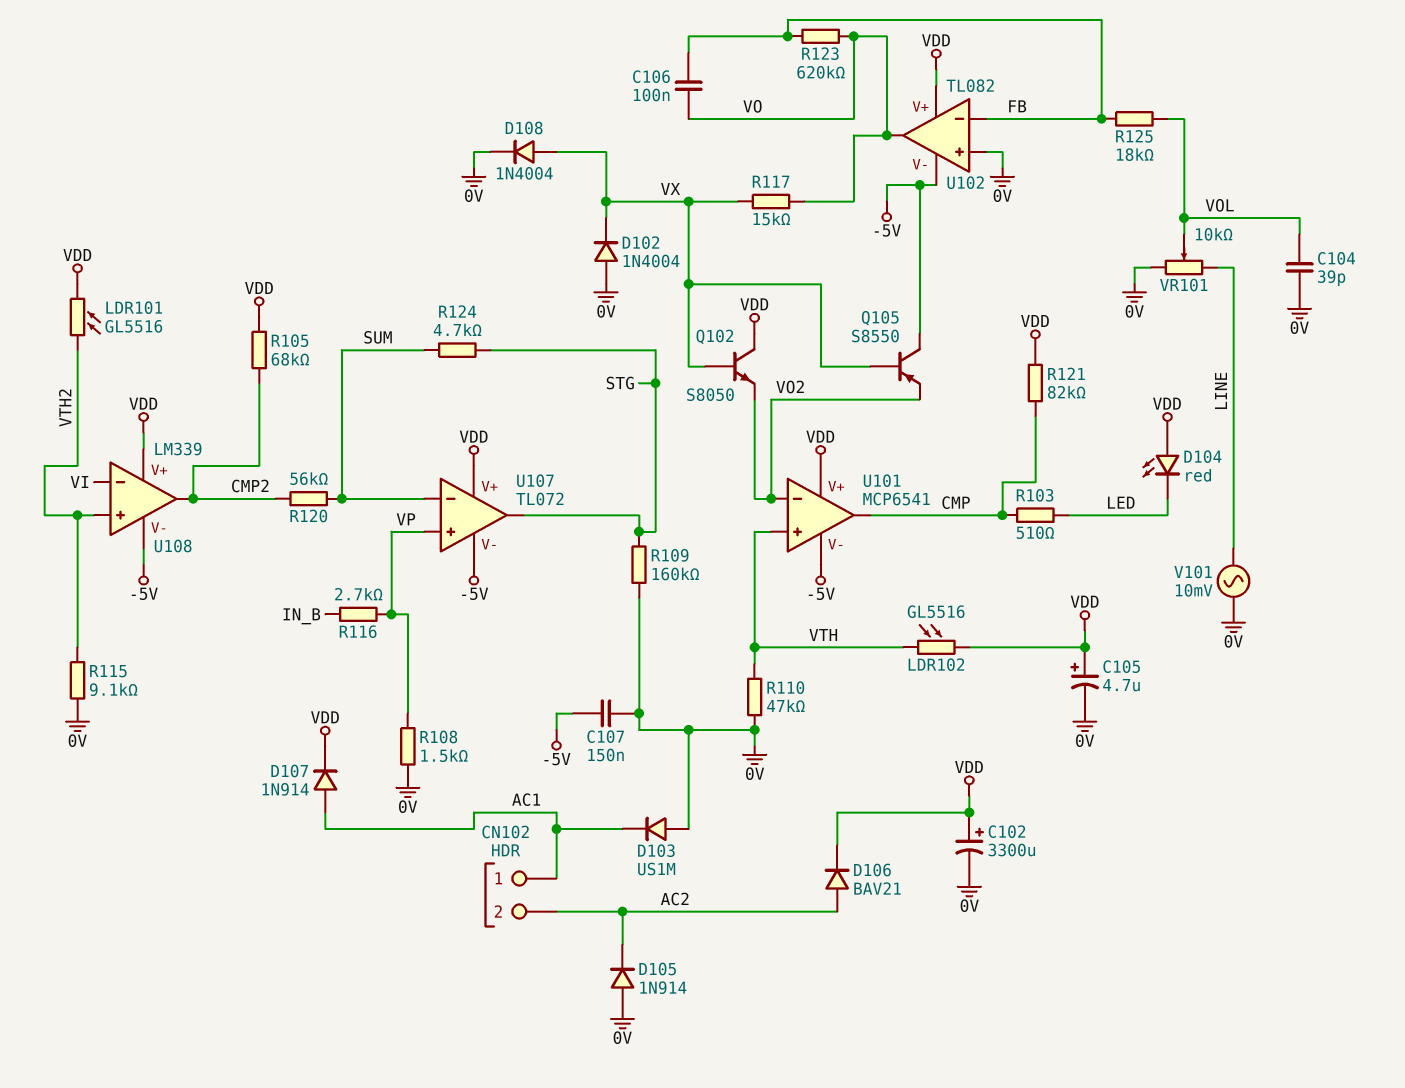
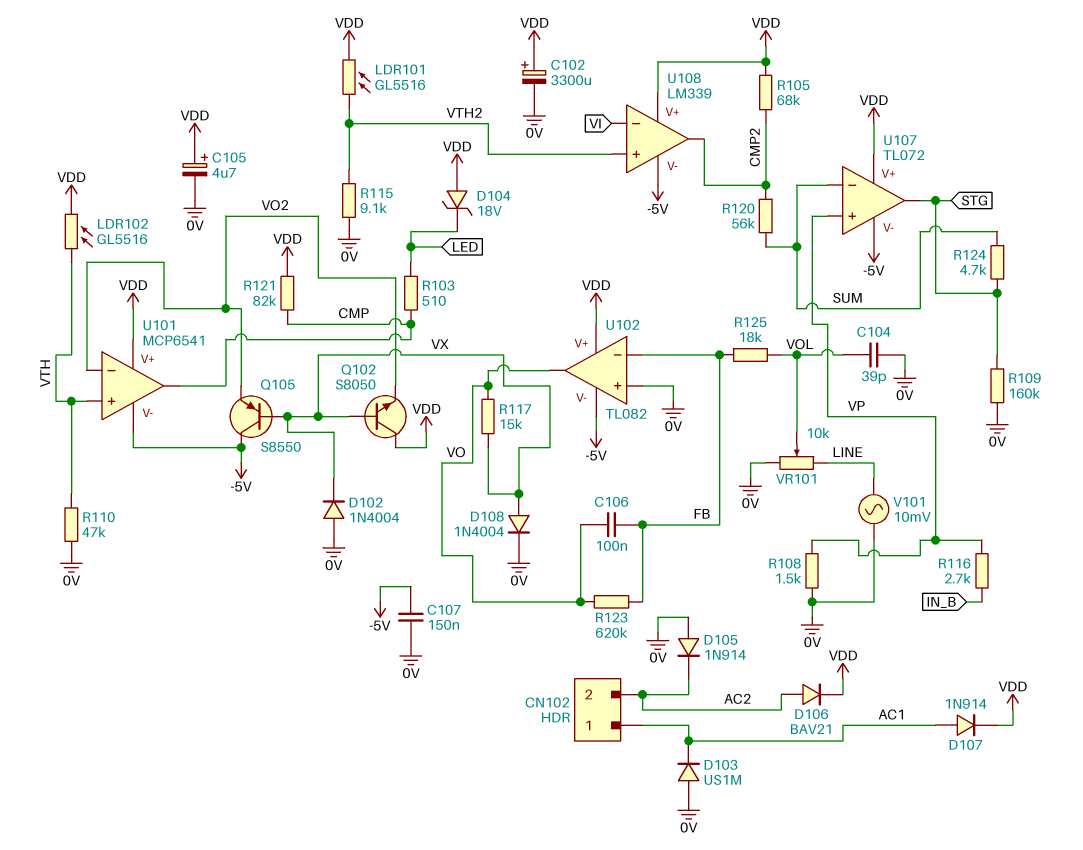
D104: LED red (A VDD, K LED) -> zener 18V (A VDD, K LED)

